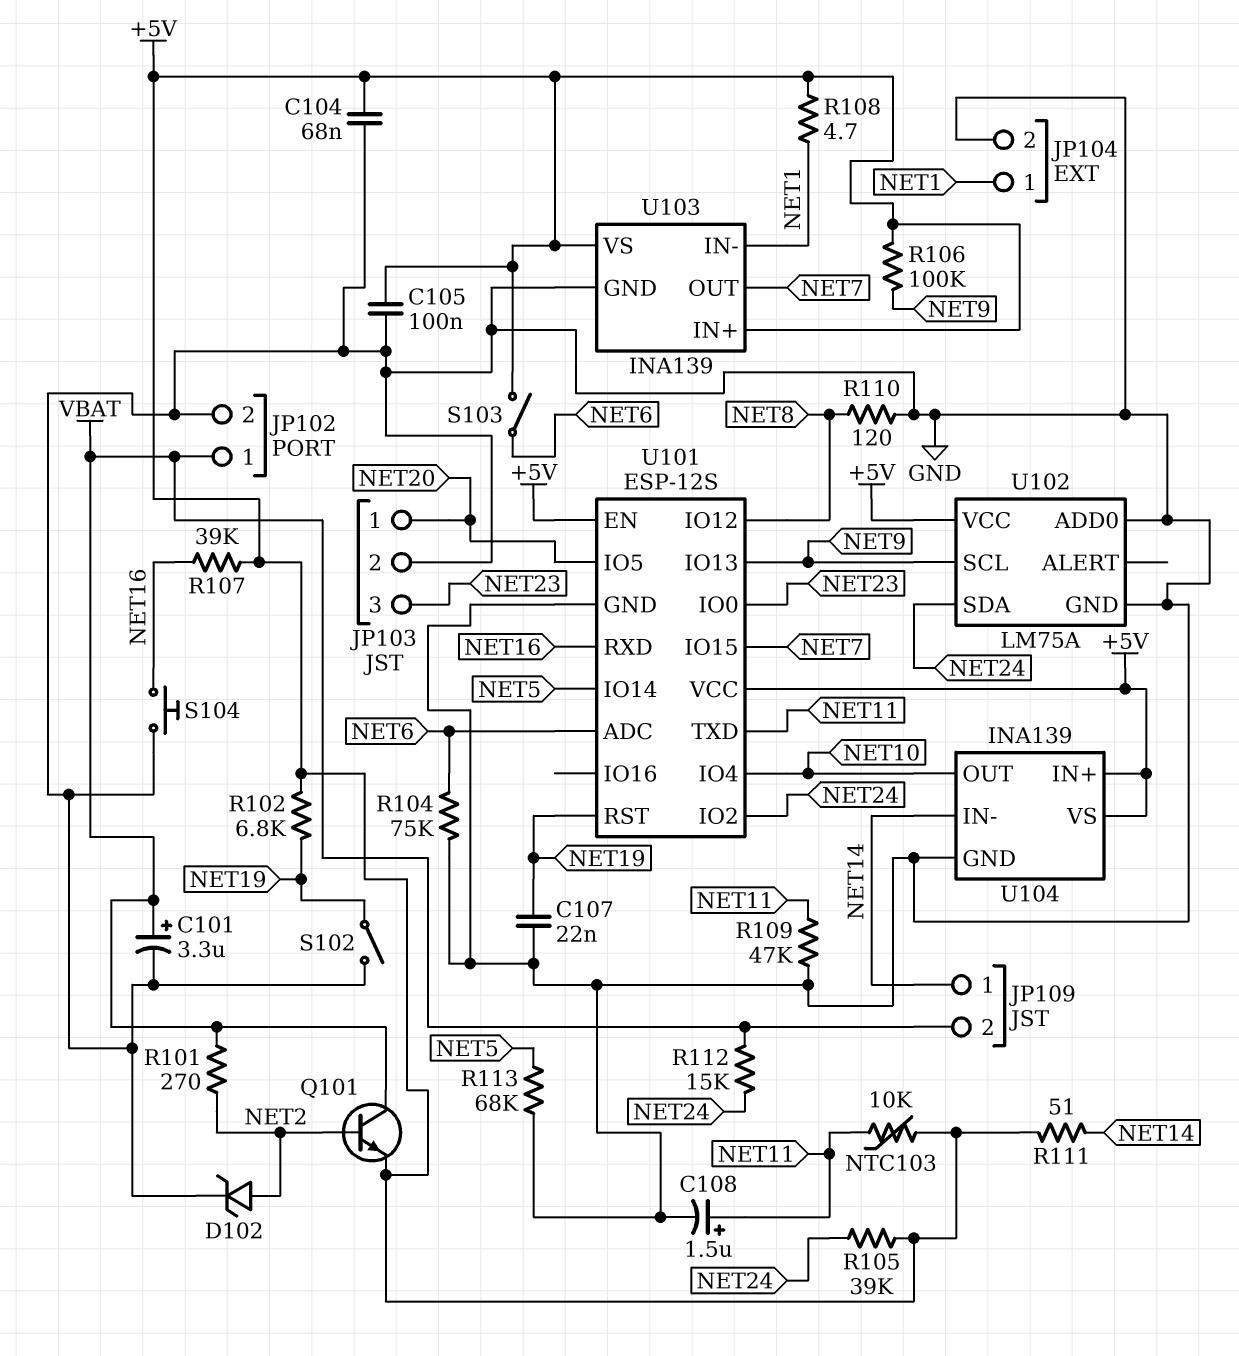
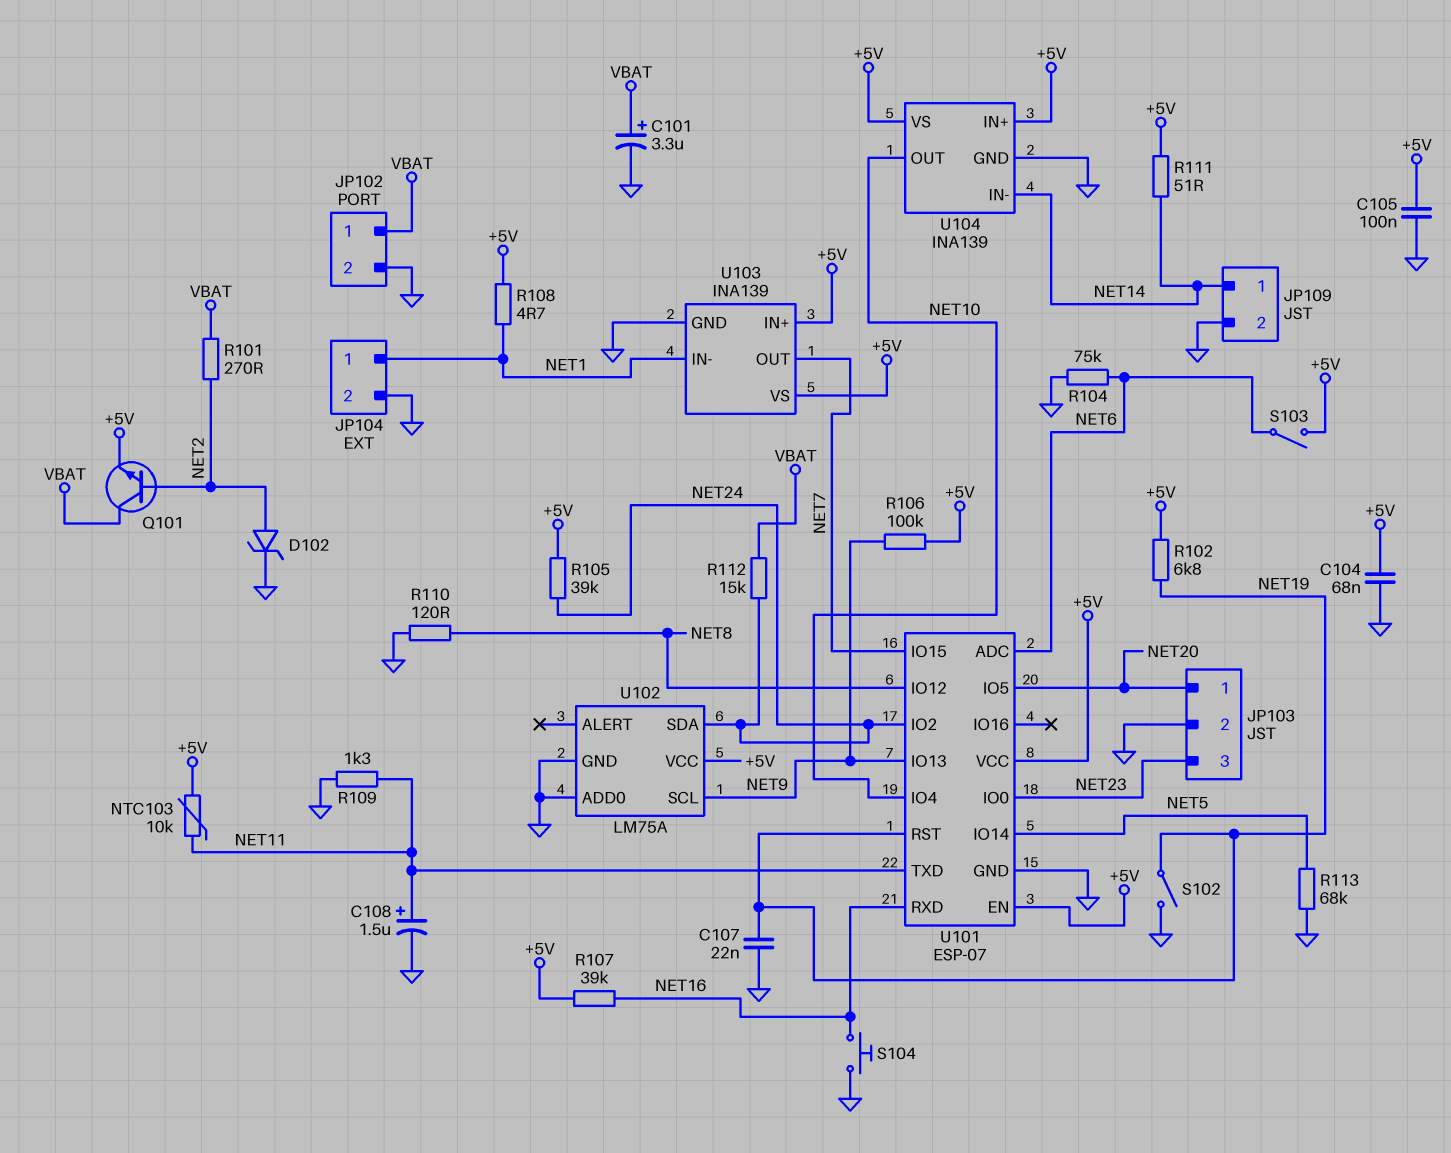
JP109 pin 2: VBAT -> GND
R109: 47k (GND, NET11) -> 1.3k (GND, NET11)
U101: ESP-12S -> ESP-07

